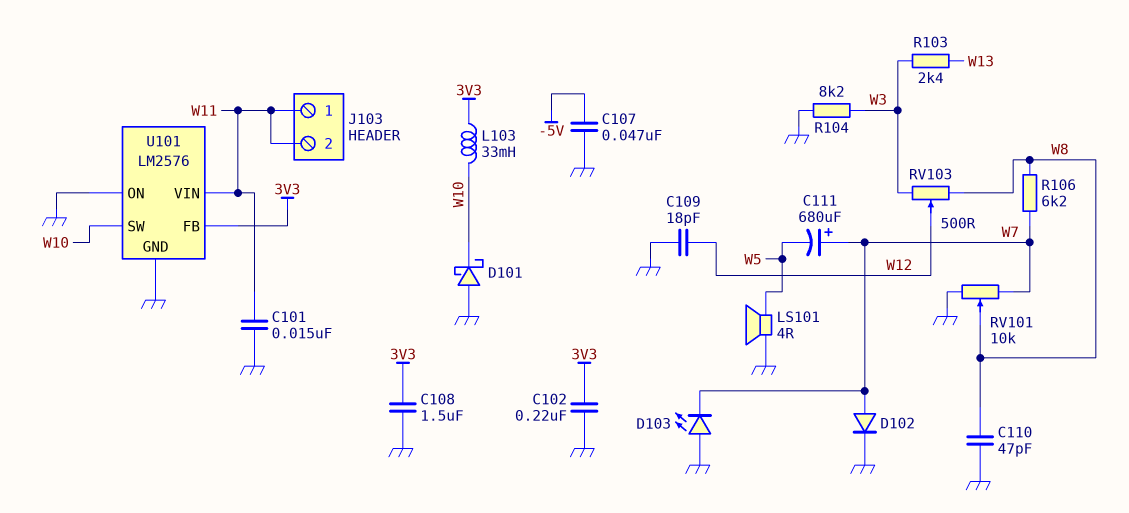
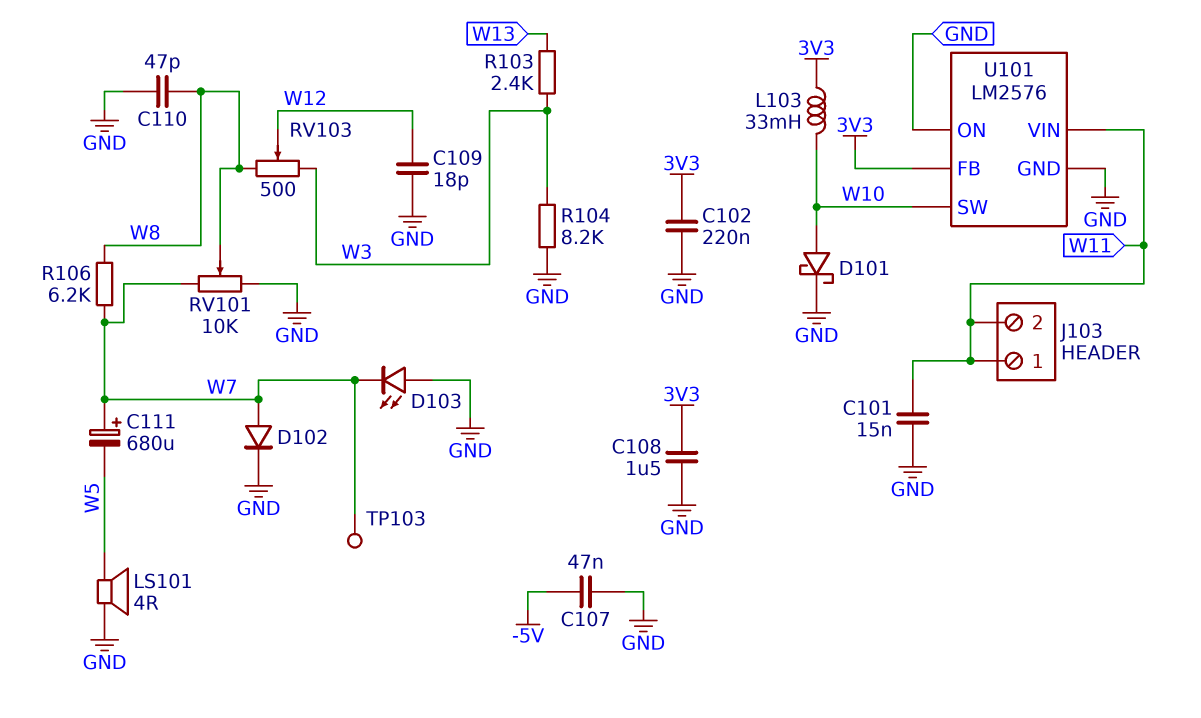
D101: schottky (A GND, K W10) -> schottky (A W10, K GND)
TP103: none -> test point (W7)

